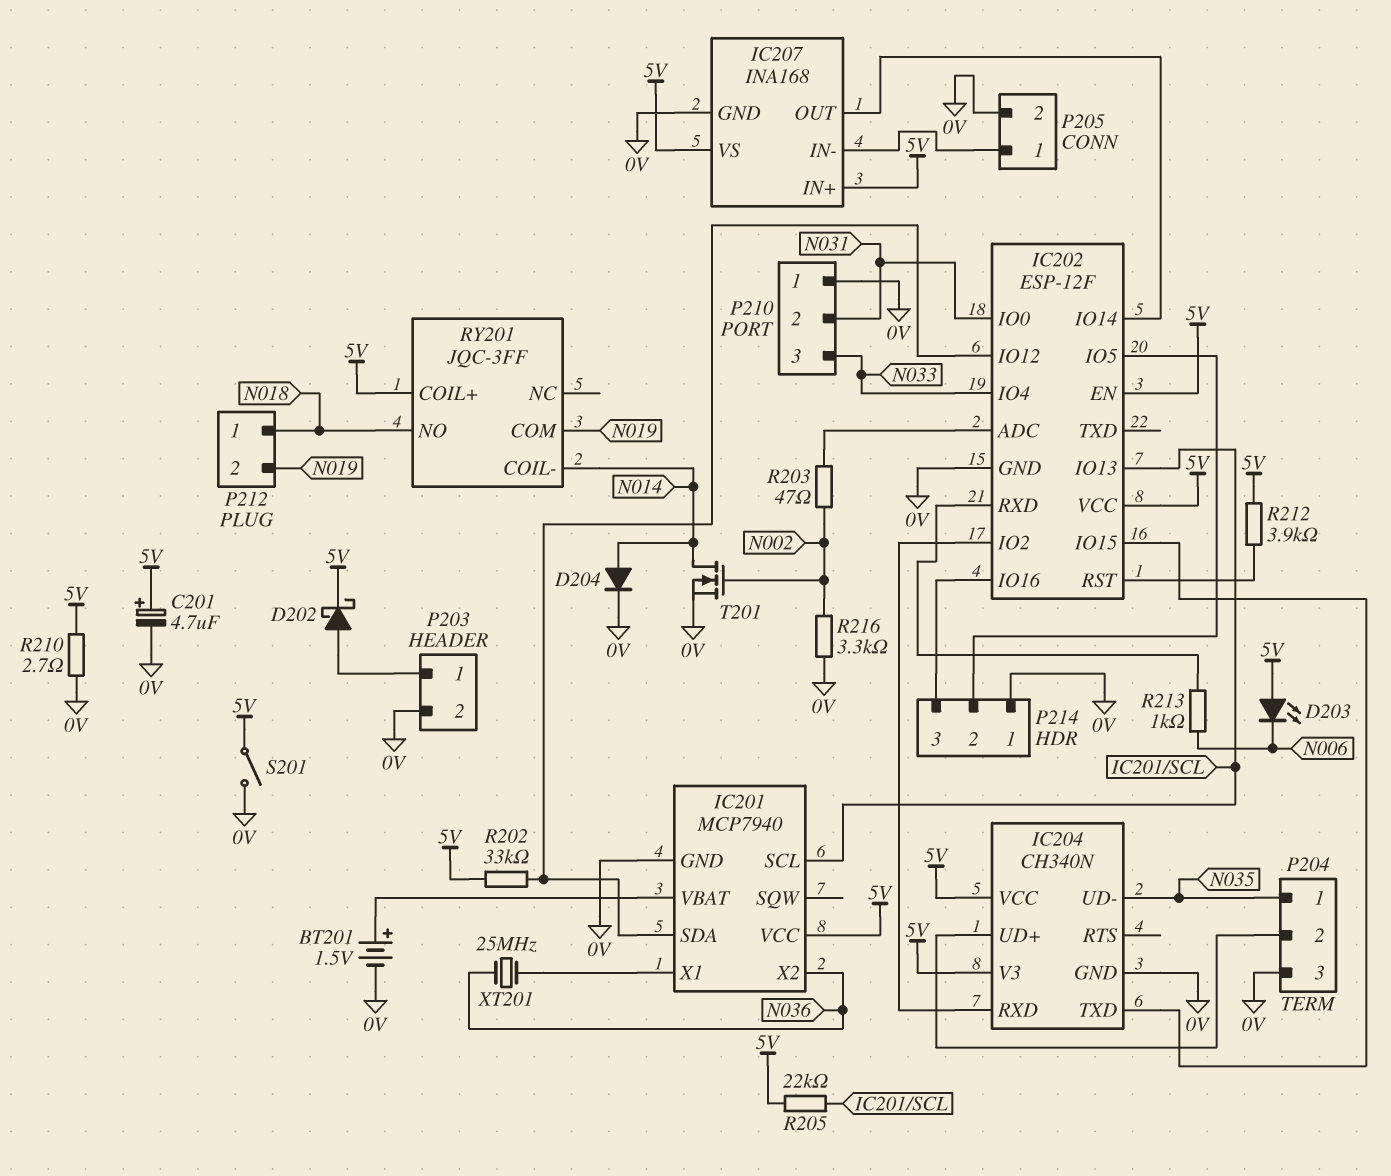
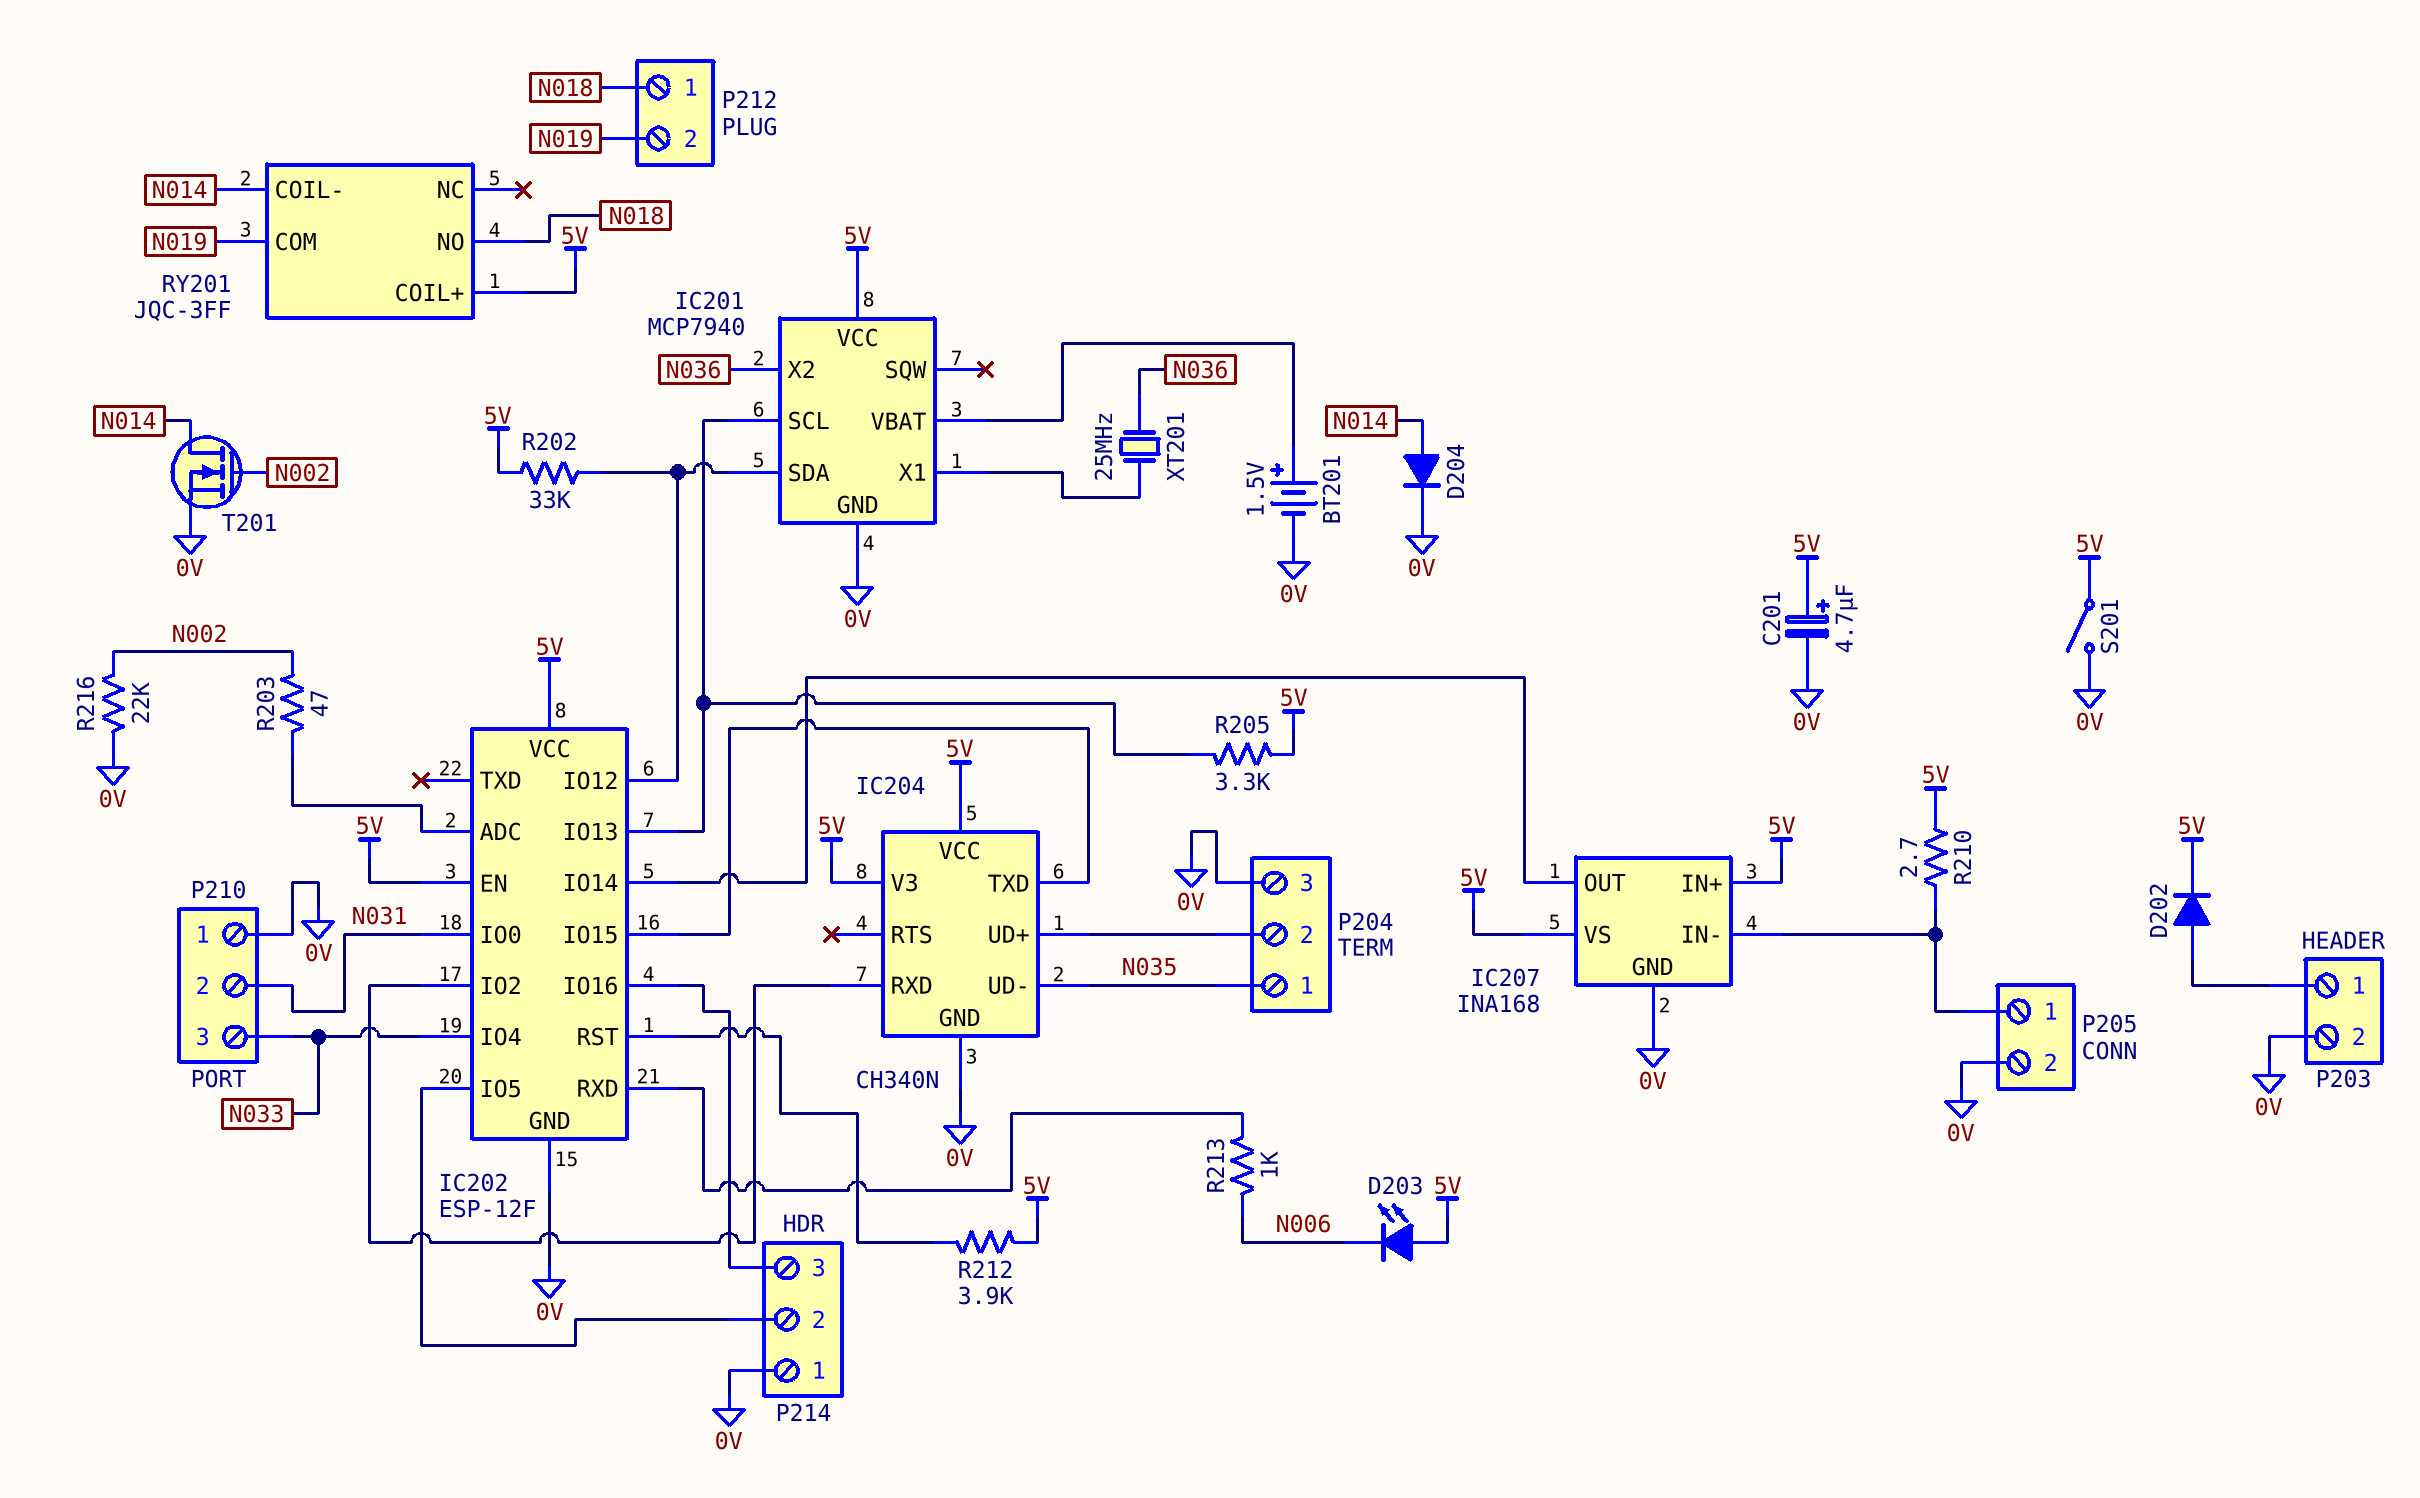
D202: schottky (A P203/1, K 5V) -> diode (A P203/1, K 5V)
R205: 22k (5V, IC201/SCL) -> 3.3k (5V, IC201/SCL)
R210: 2.7 (0V, 5V) -> 2.7 (5V, IC207/IN-)
R216: 3.3k (0V, N002) -> 22k (0V, N002)

